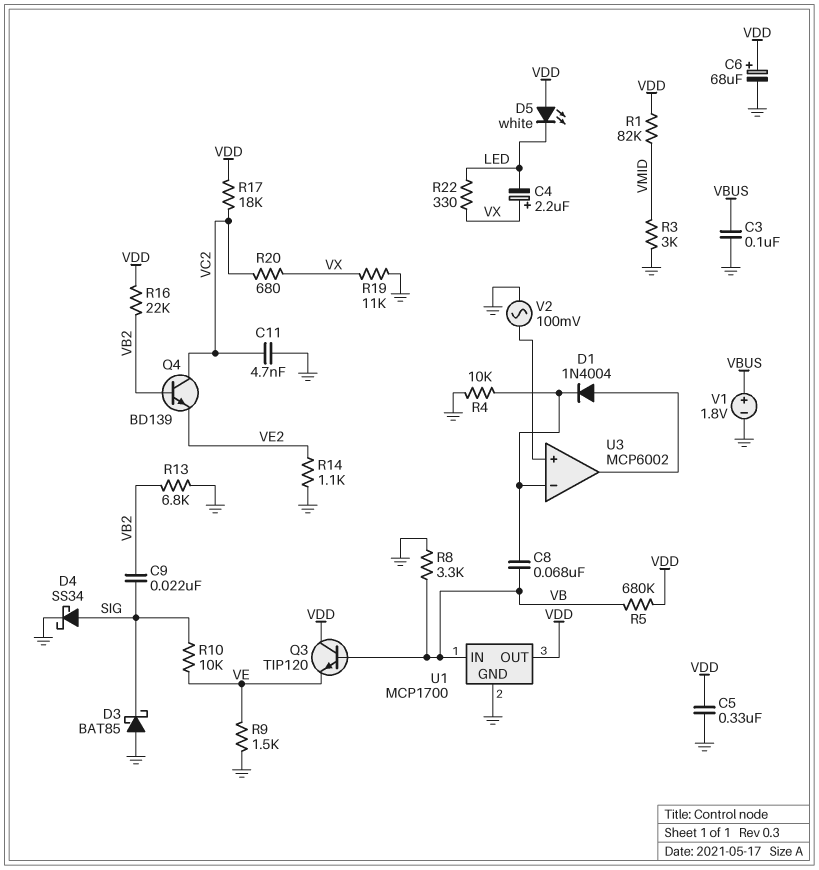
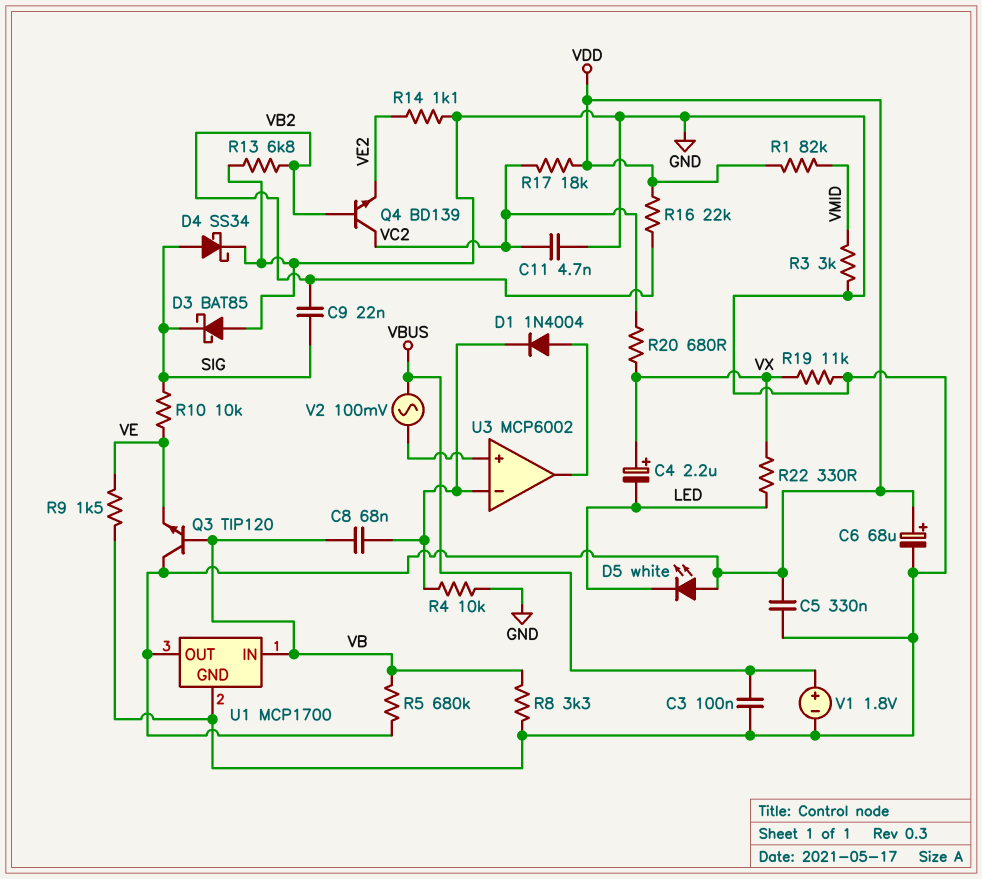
V2: AC 100mV (GND, U3/in+) -> AC 100mV (U3/in+, VBUS)

